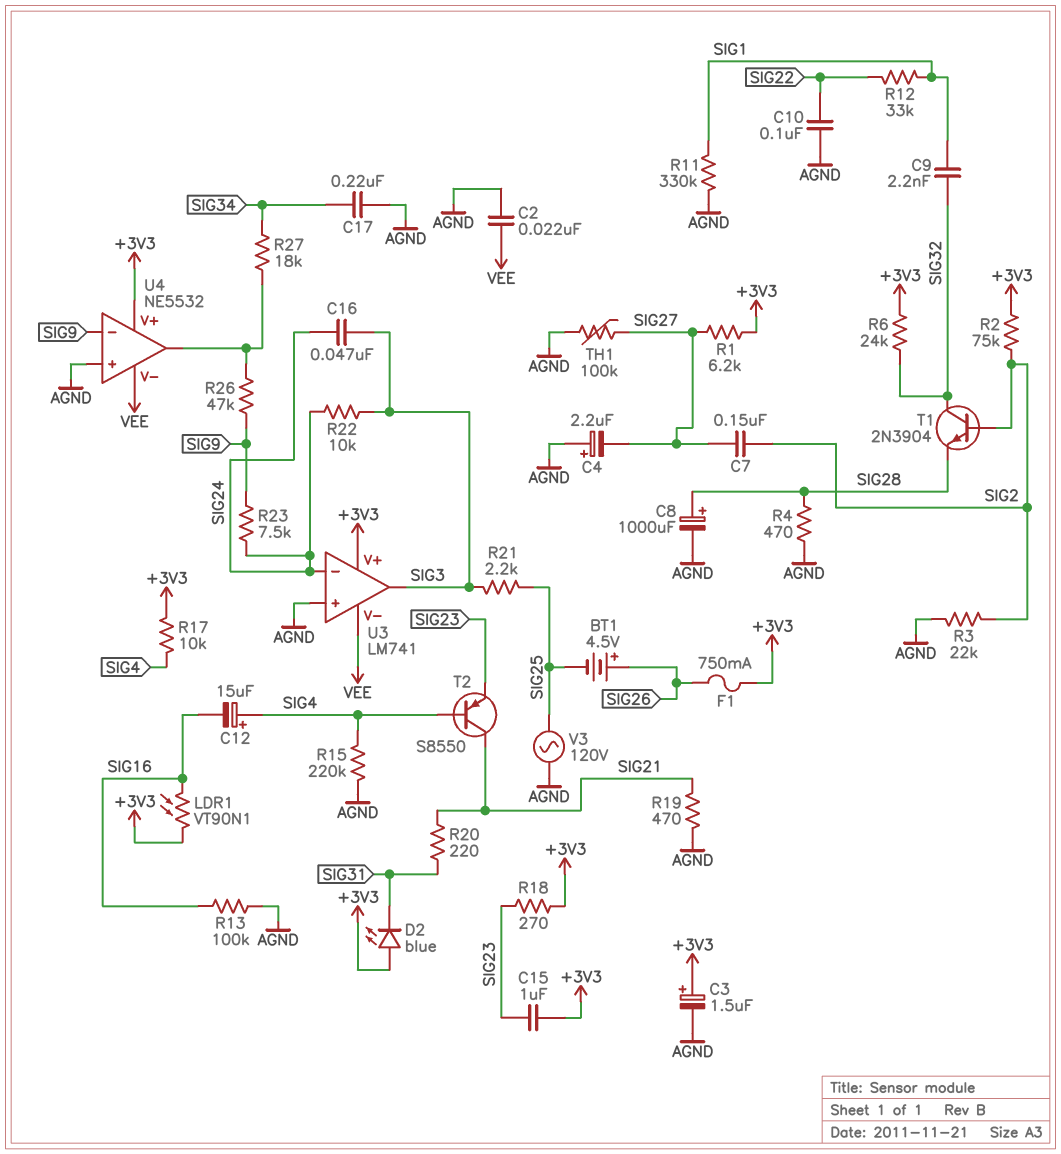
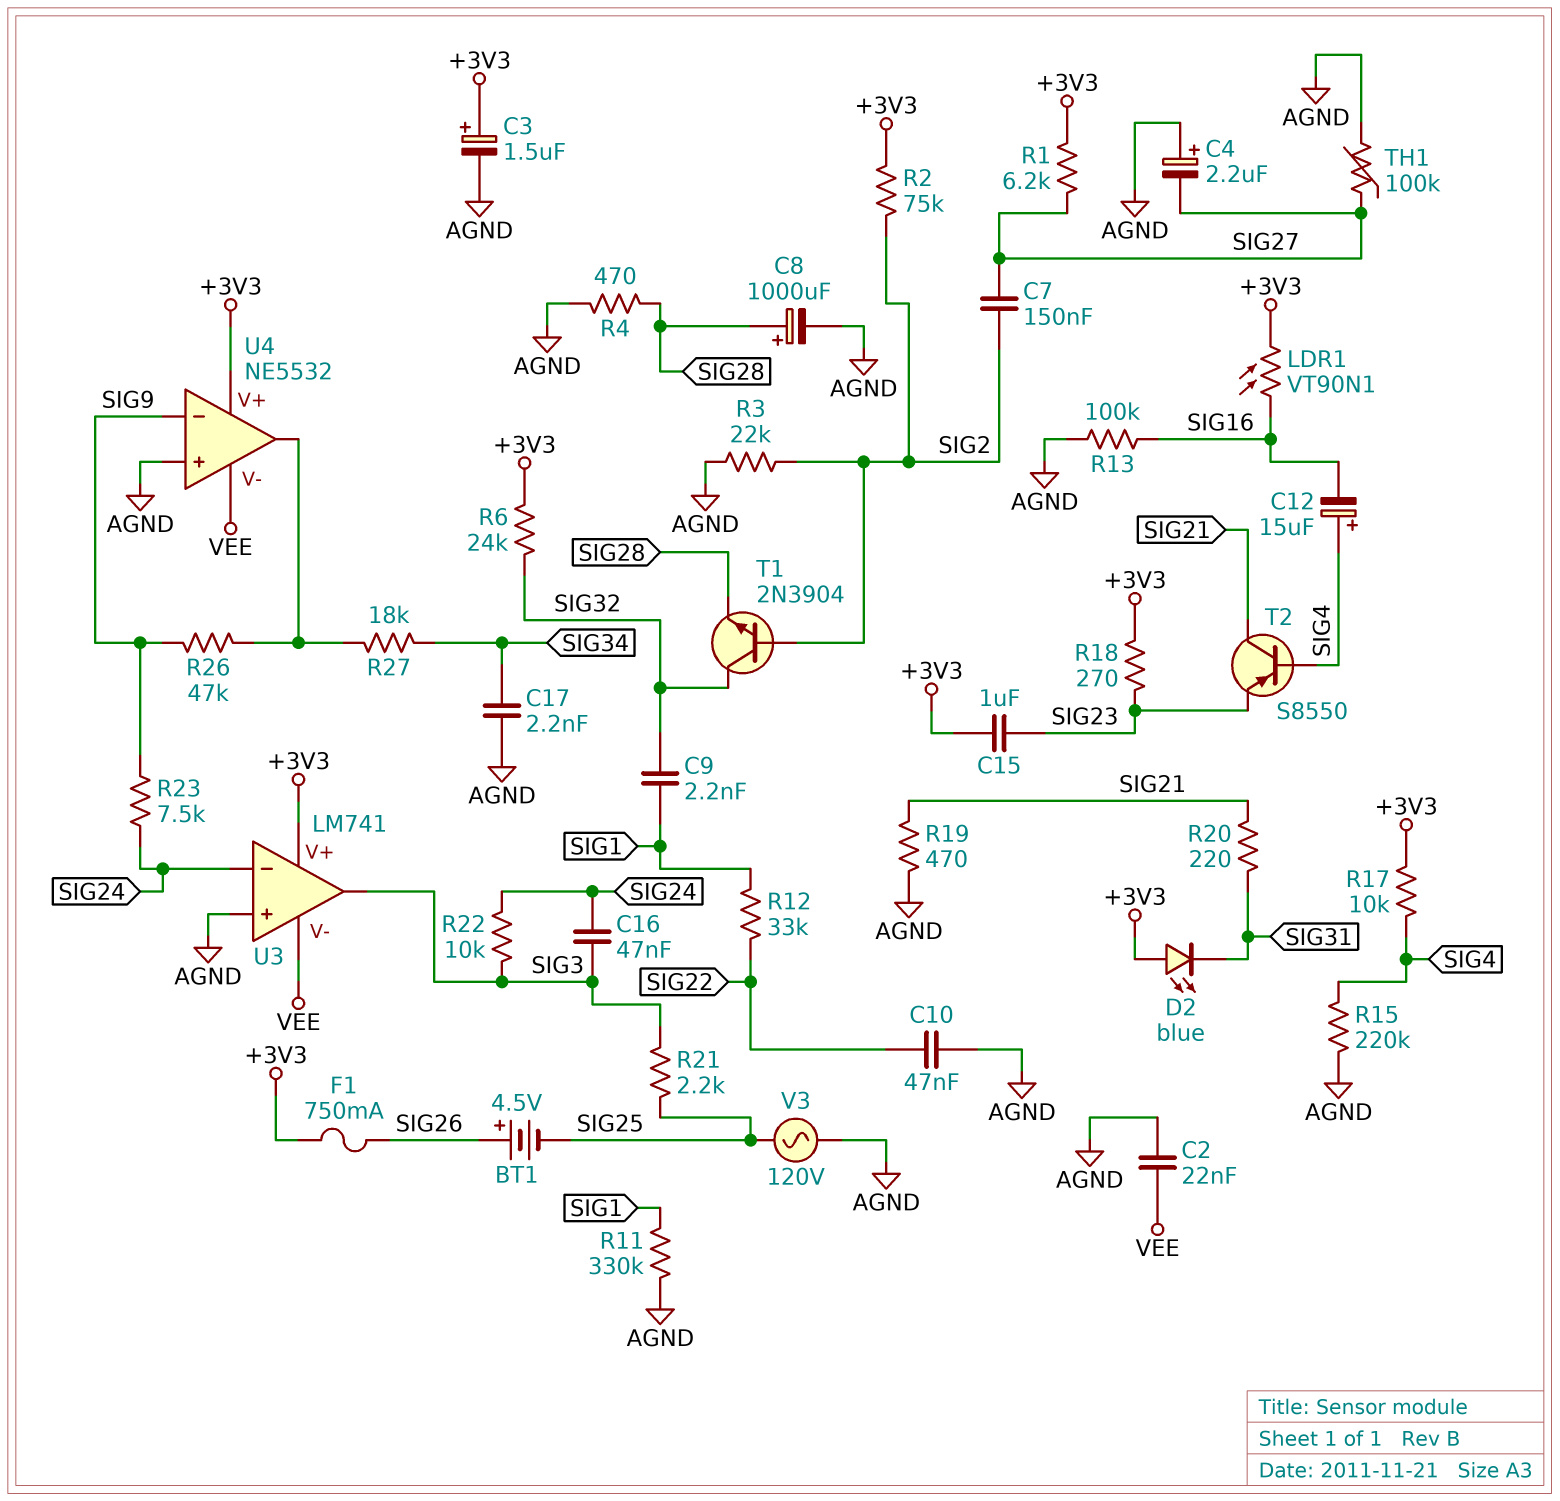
C10: 100nF (AGND, SIG22) -> 47nF (AGND, SIG22)
C17: 220nF (AGND, SIG34) -> 2.2nF (AGND, SIG34)

